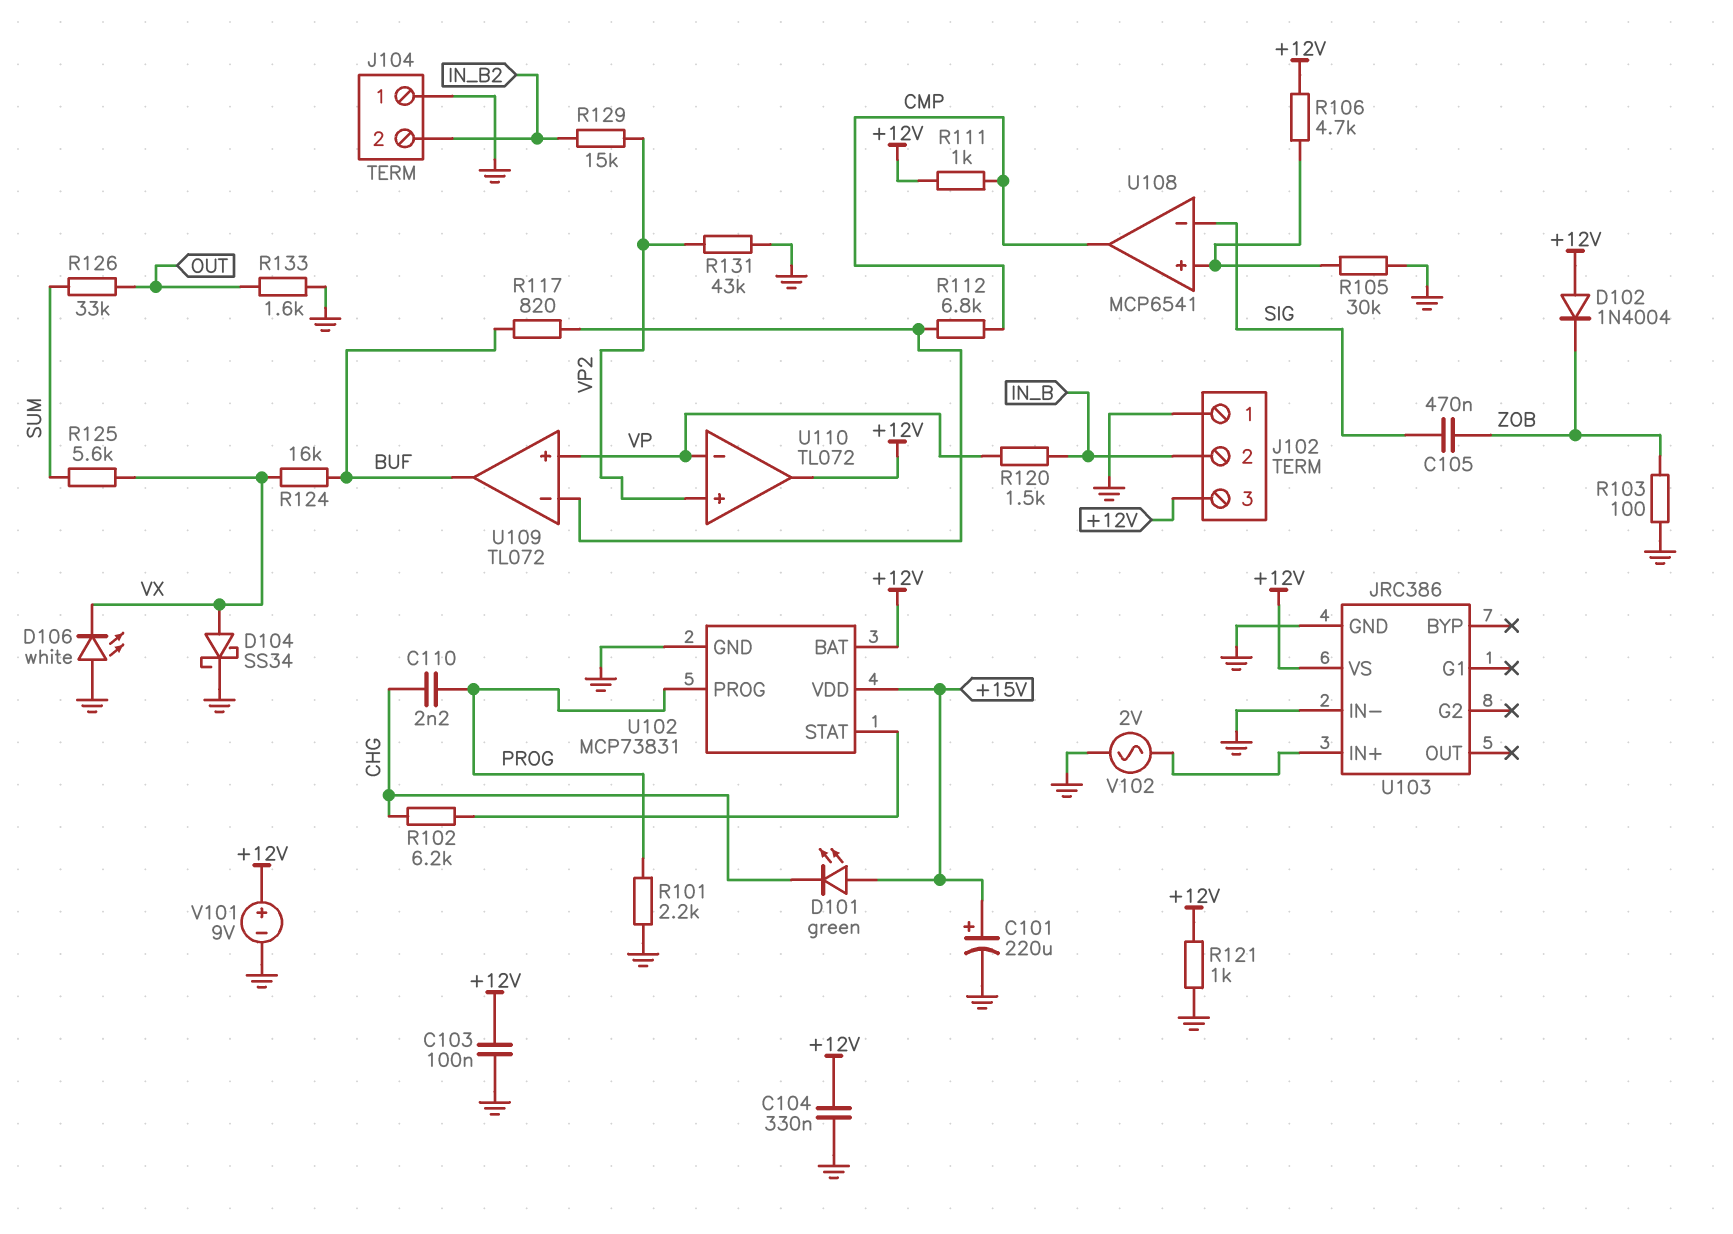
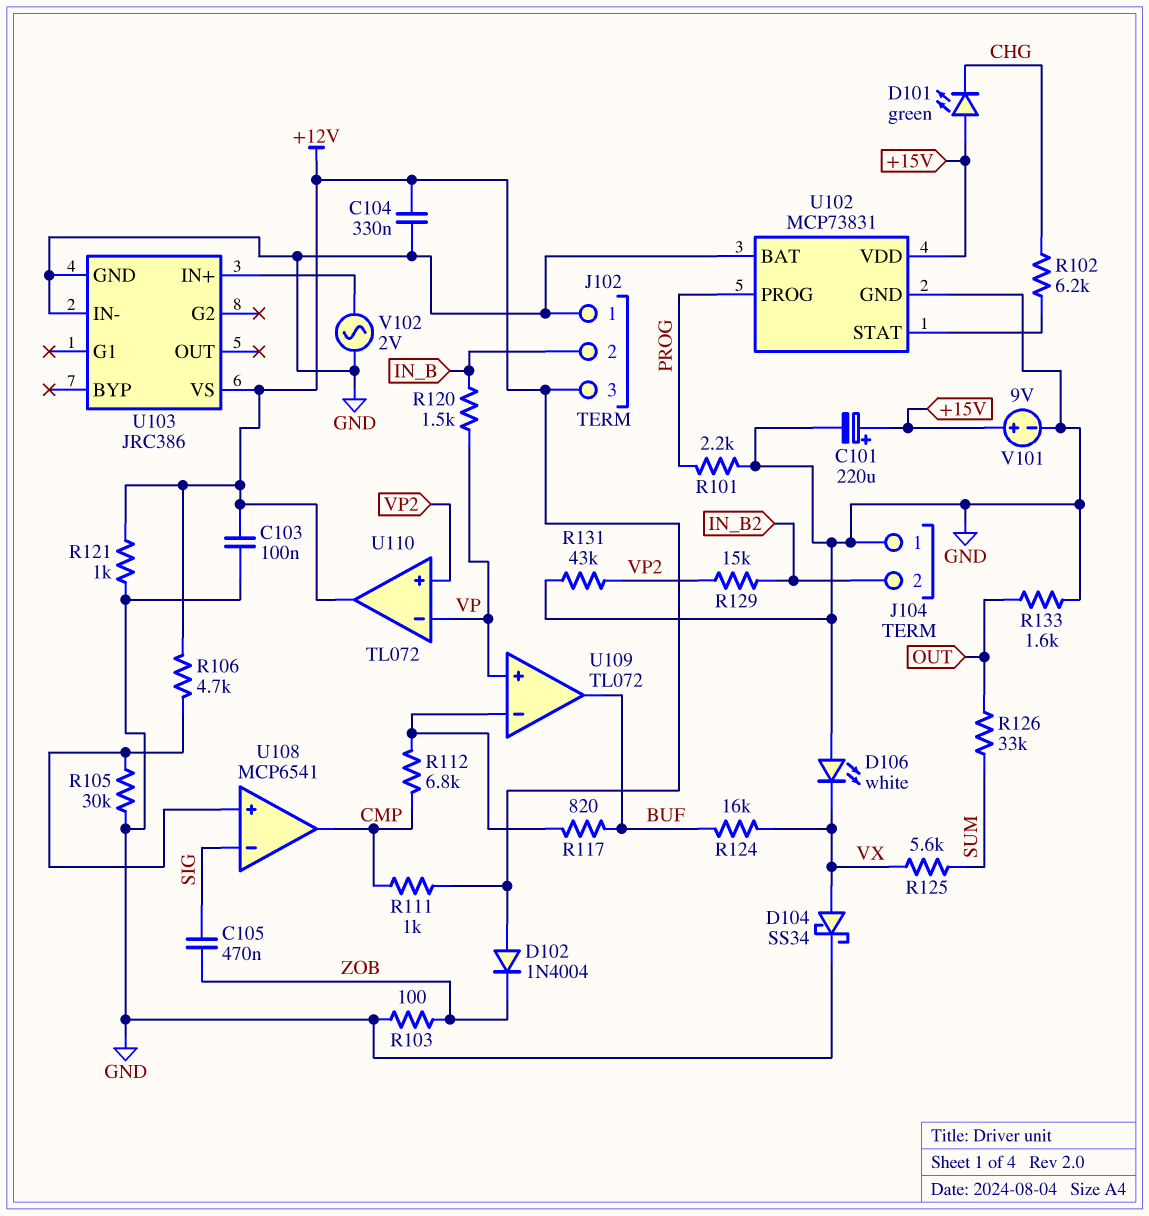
C110: 2.2nF (CHG, PROG) -> none
U102 pin BAT: +12V -> GND
V101: 9V (plus +12V, minus GND) -> 9V (plus +15V, minus GND)

